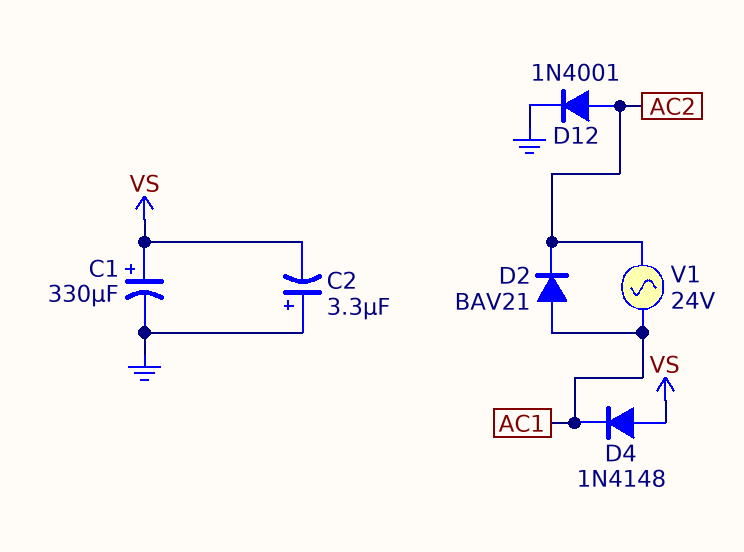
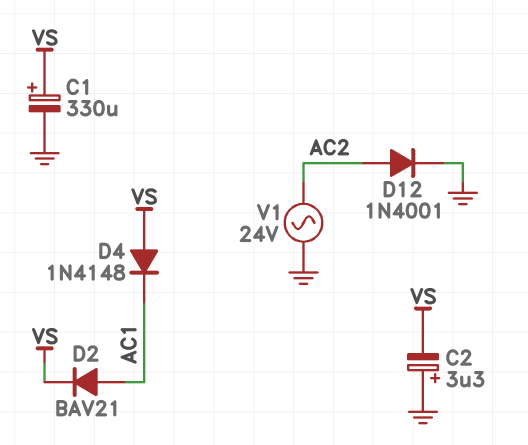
D2: diode BAV21 (A AC1, K AC2) -> diode BAV21 (A AC1, K VS)
V1: AC 24V (AC1, AC2) -> AC 24V (AC2, GND)

